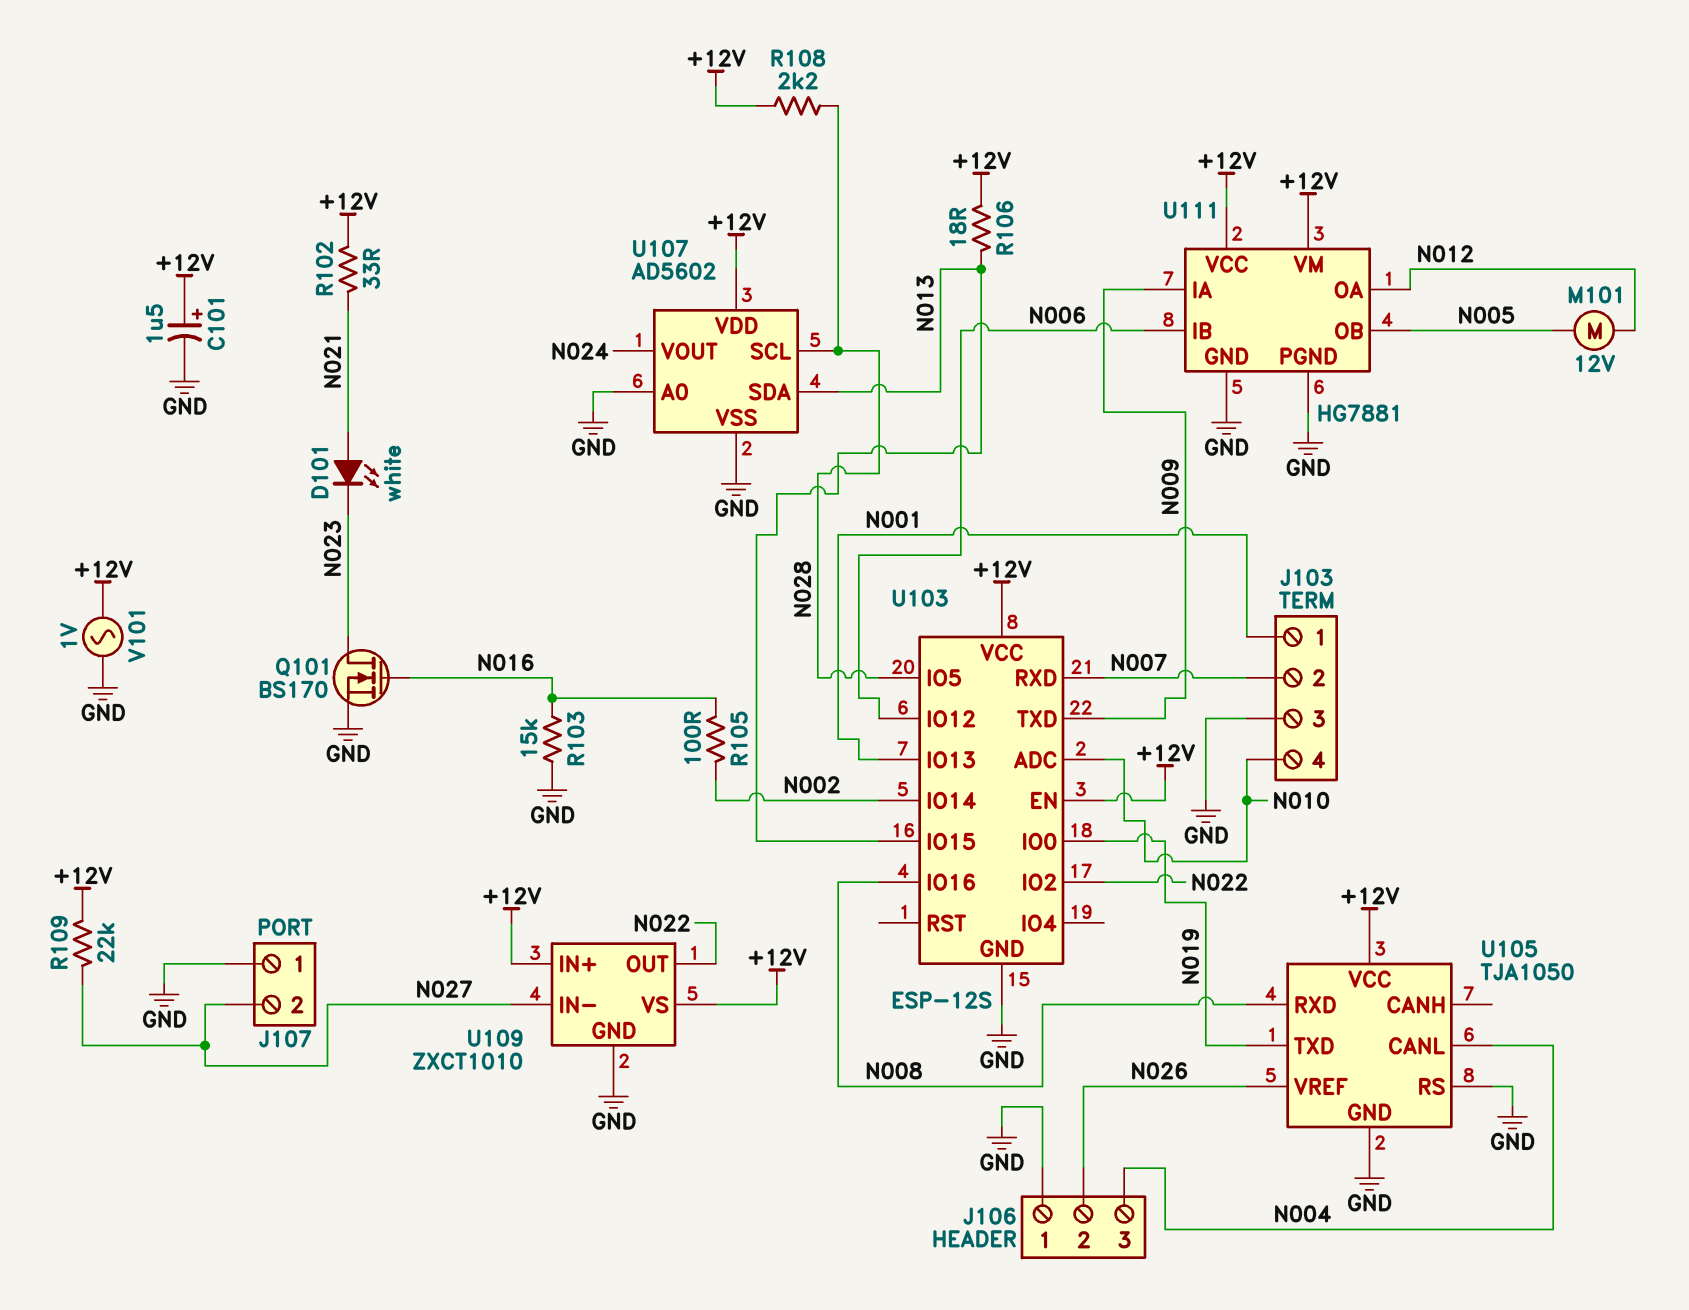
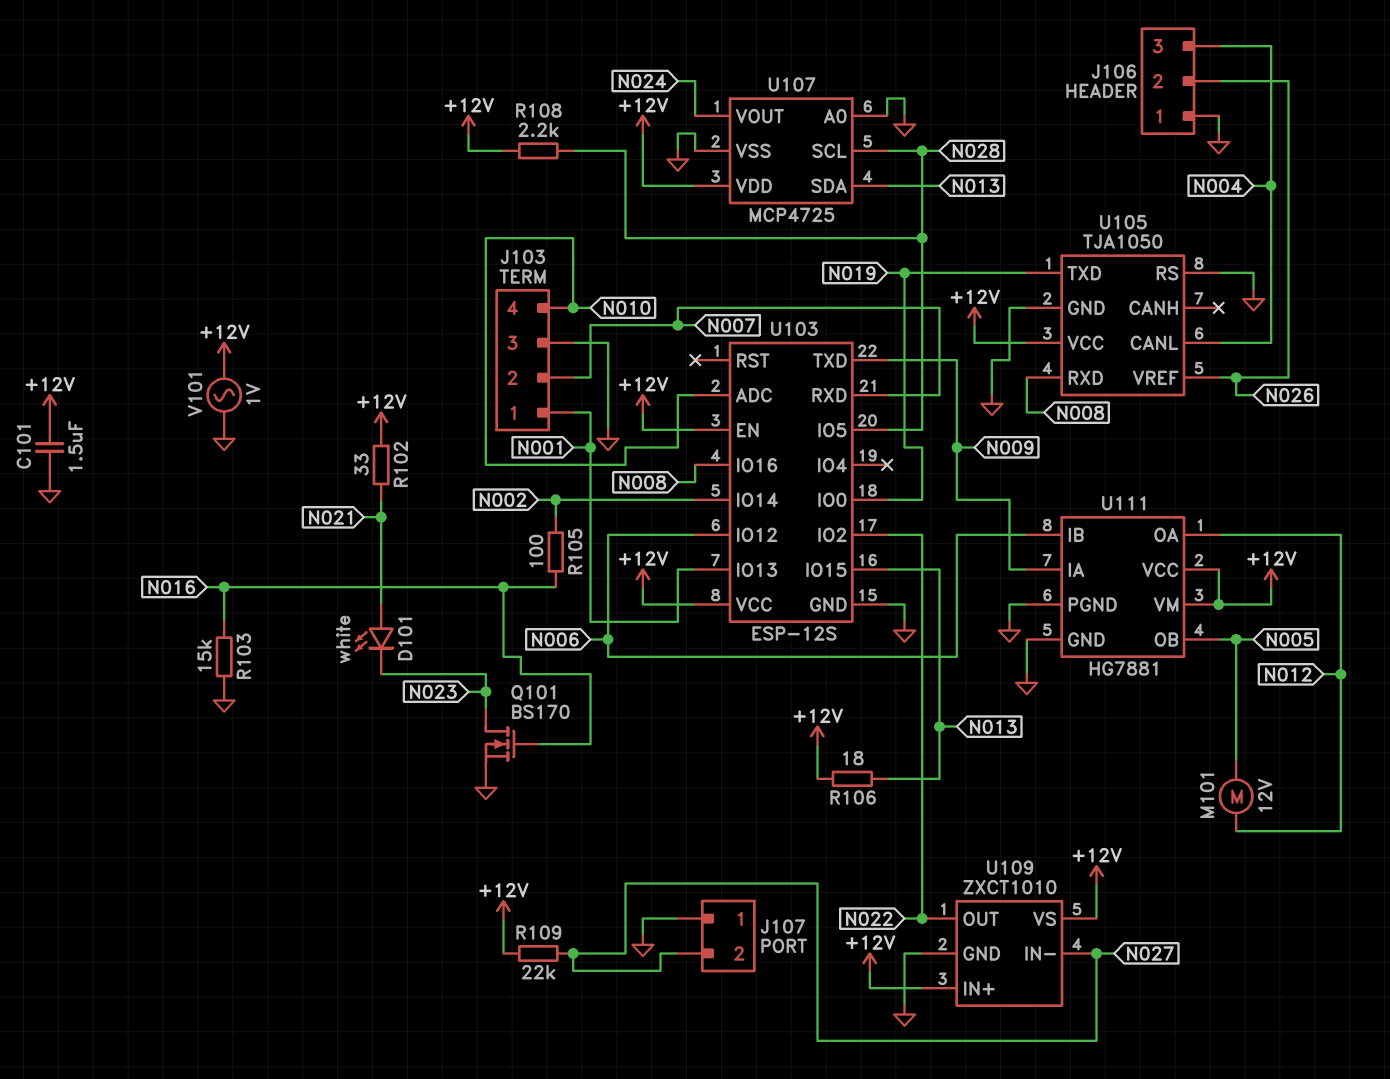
C101: 1.5uF (plus +12V, minus GND) -> 1.5uF (+12V, GND)
U107: AD5602 -> MCP4725

